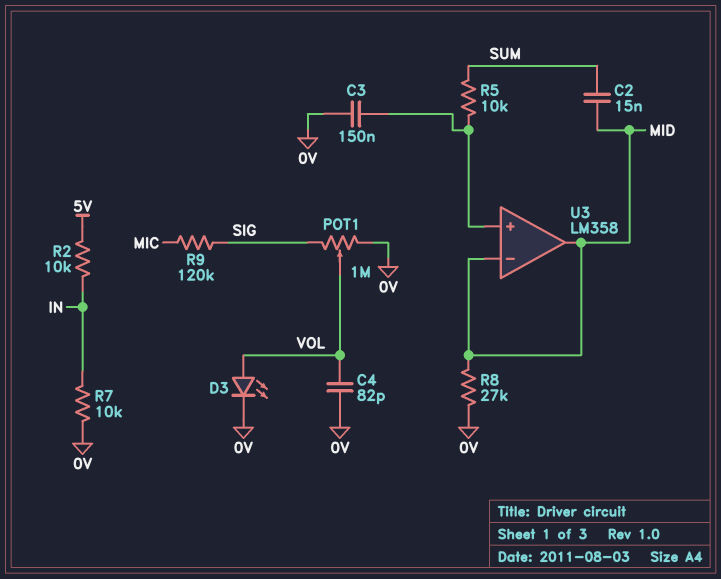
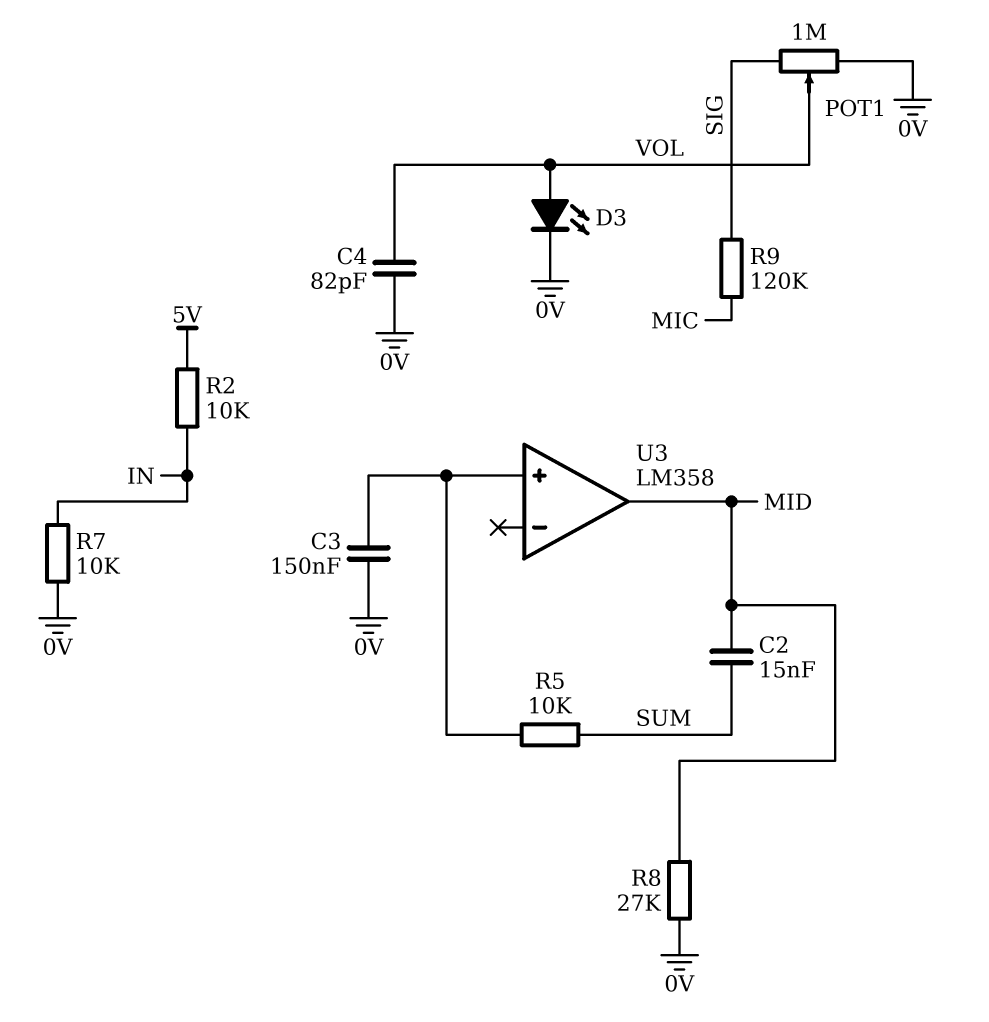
U3 pin in-: MID -> none

